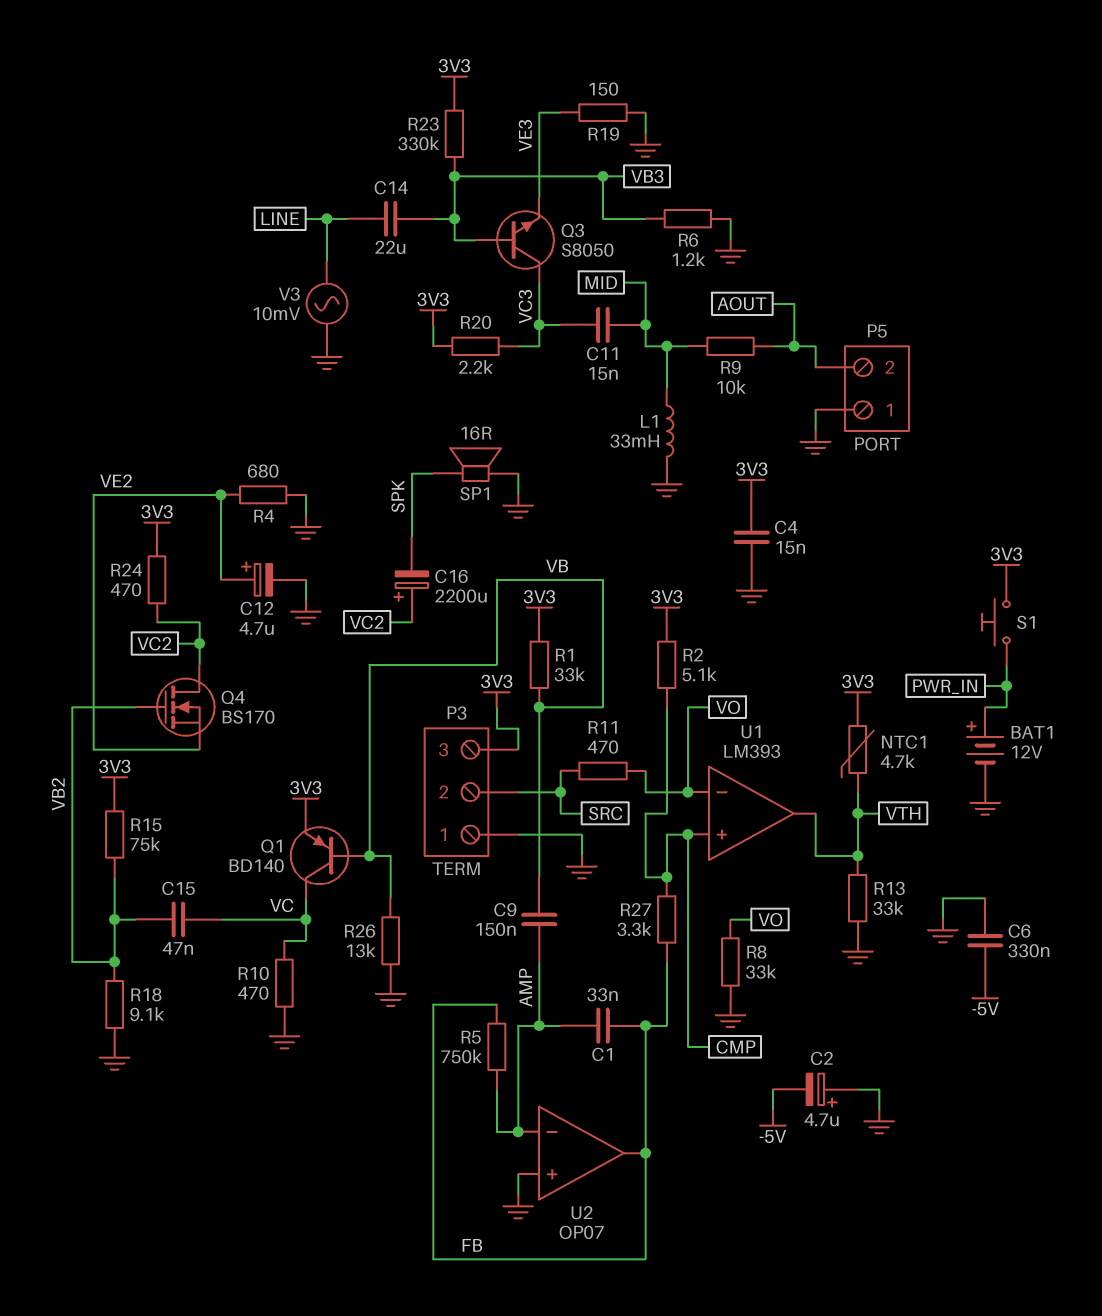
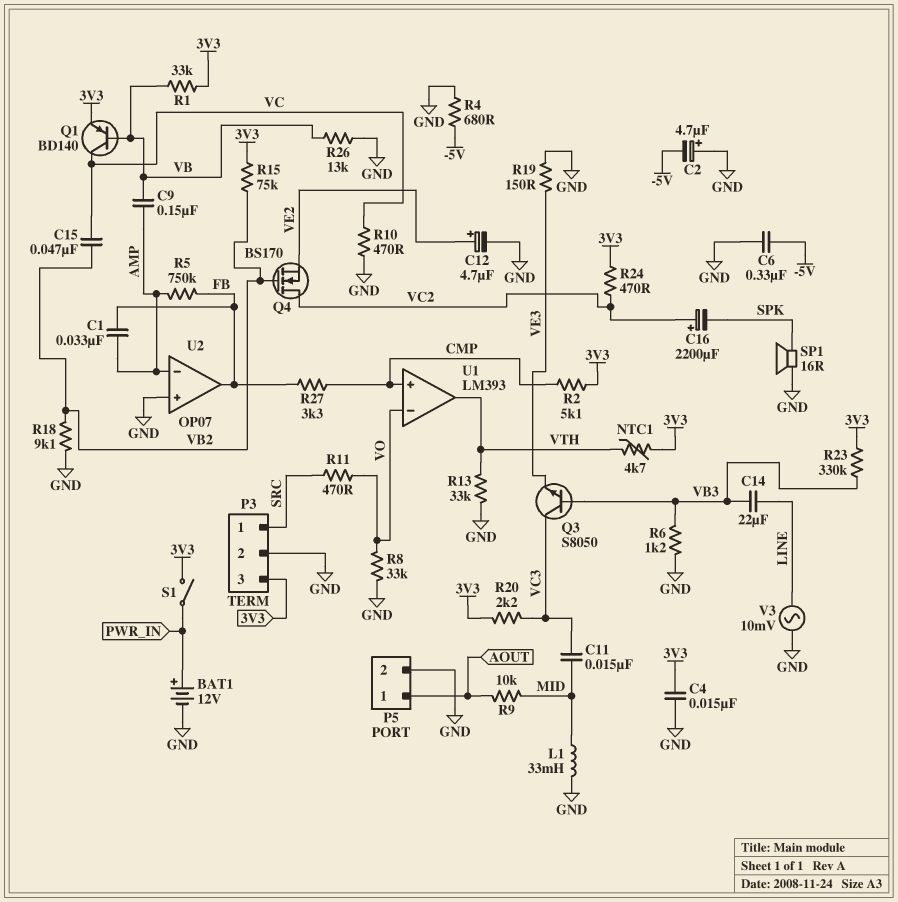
P3 pin 1: GND -> SRC
P3 pin 2: SRC -> GND
P5 pin 1: GND -> AOUT
P5 pin 2: AOUT -> GND
R4: 680 (GND, VE2) -> 680 (-5V, GND)
S1: button (3V3, PWR_IN) -> switch (3V3, PWR_IN)

